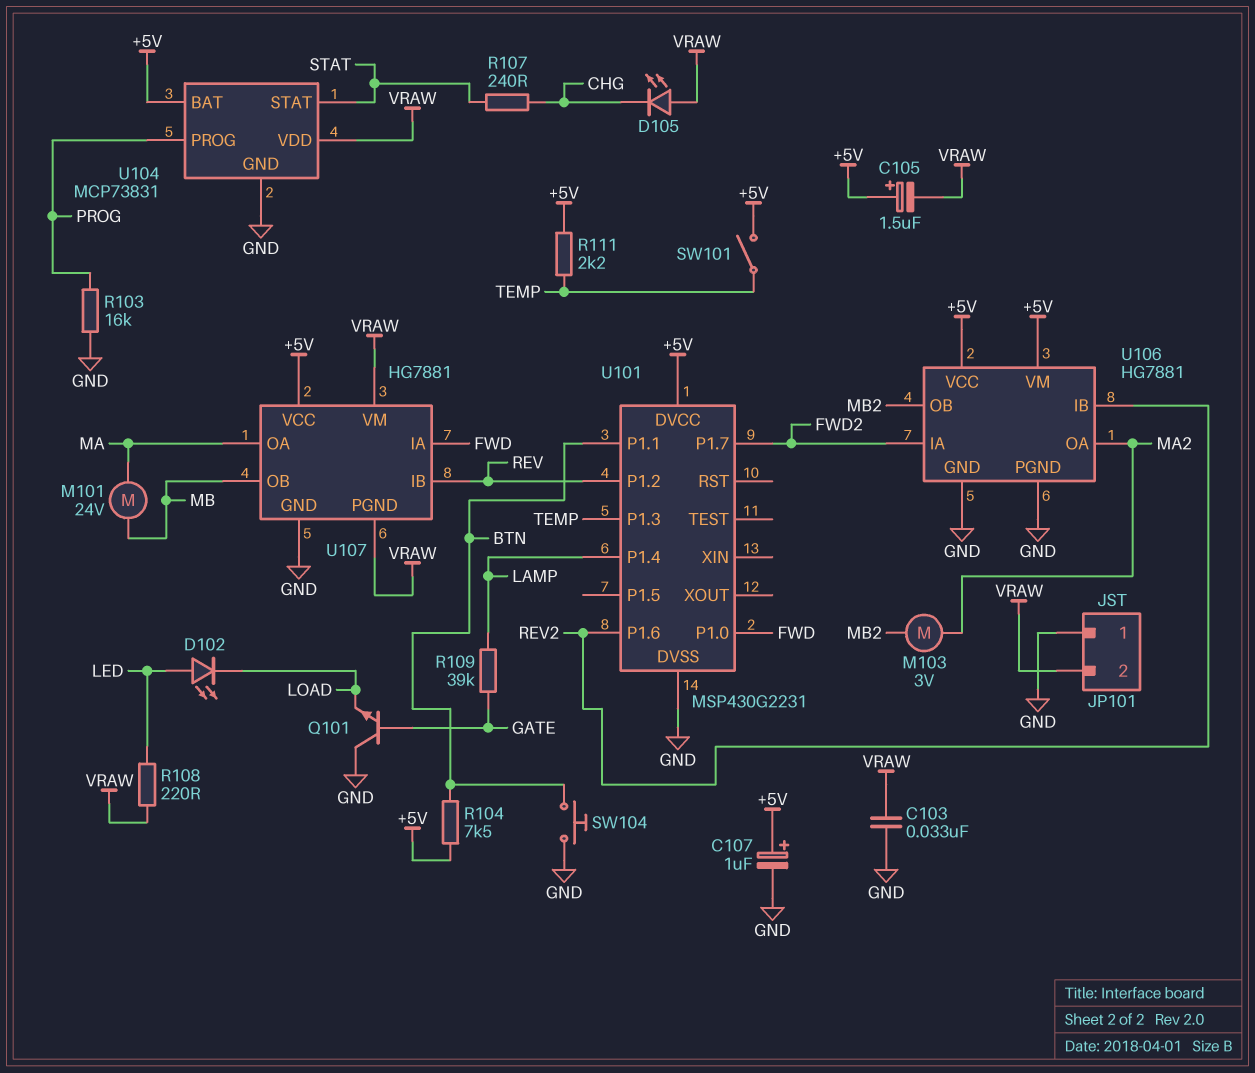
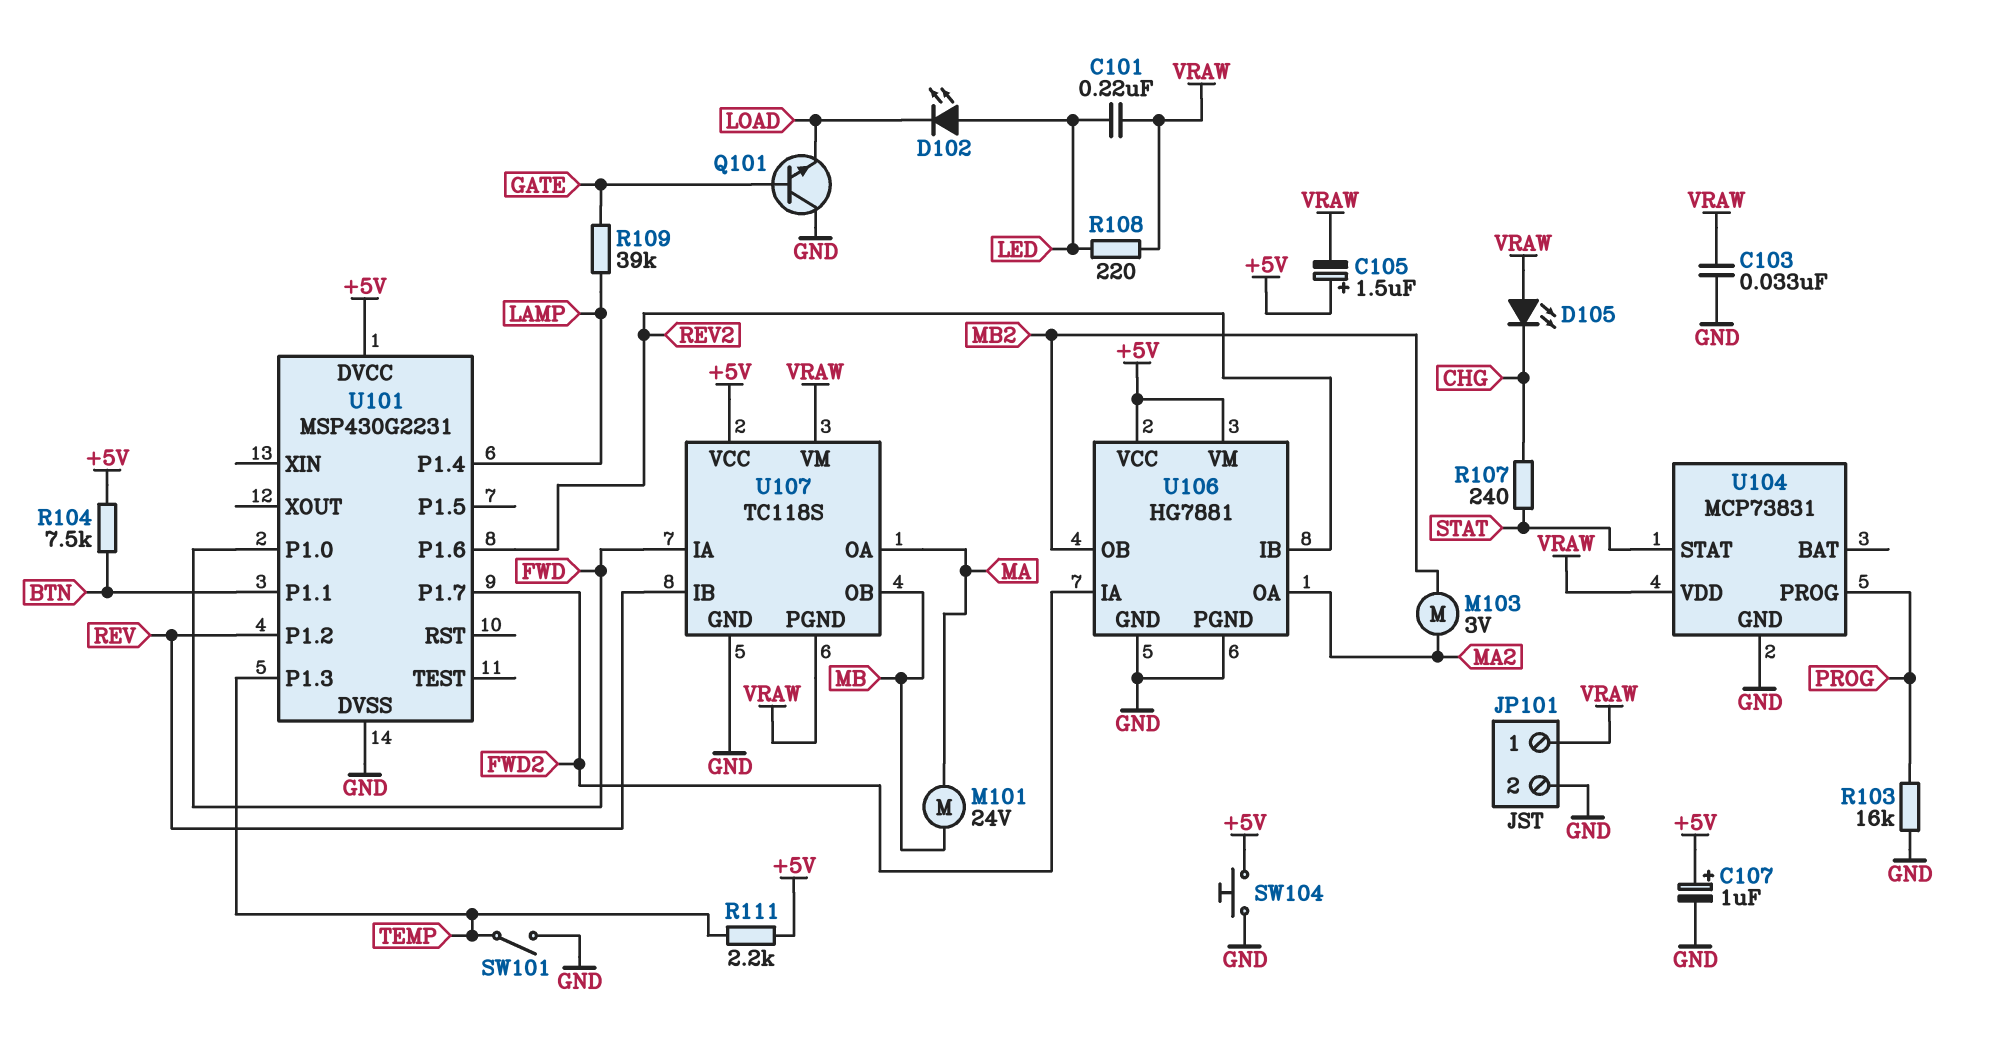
C101: none -> 220nF (LED, VRAW)
JP101 pin 1: GND -> VRAW
JP101 pin 2: VRAW -> GND
SW101: switch (+5V, TEMP) -> switch (GND, TEMP)
SW104: button (BTN, GND) -> button (+5V, GND)
U104 pin BAT: +5V -> none
U107: HG7881 -> TC118S

